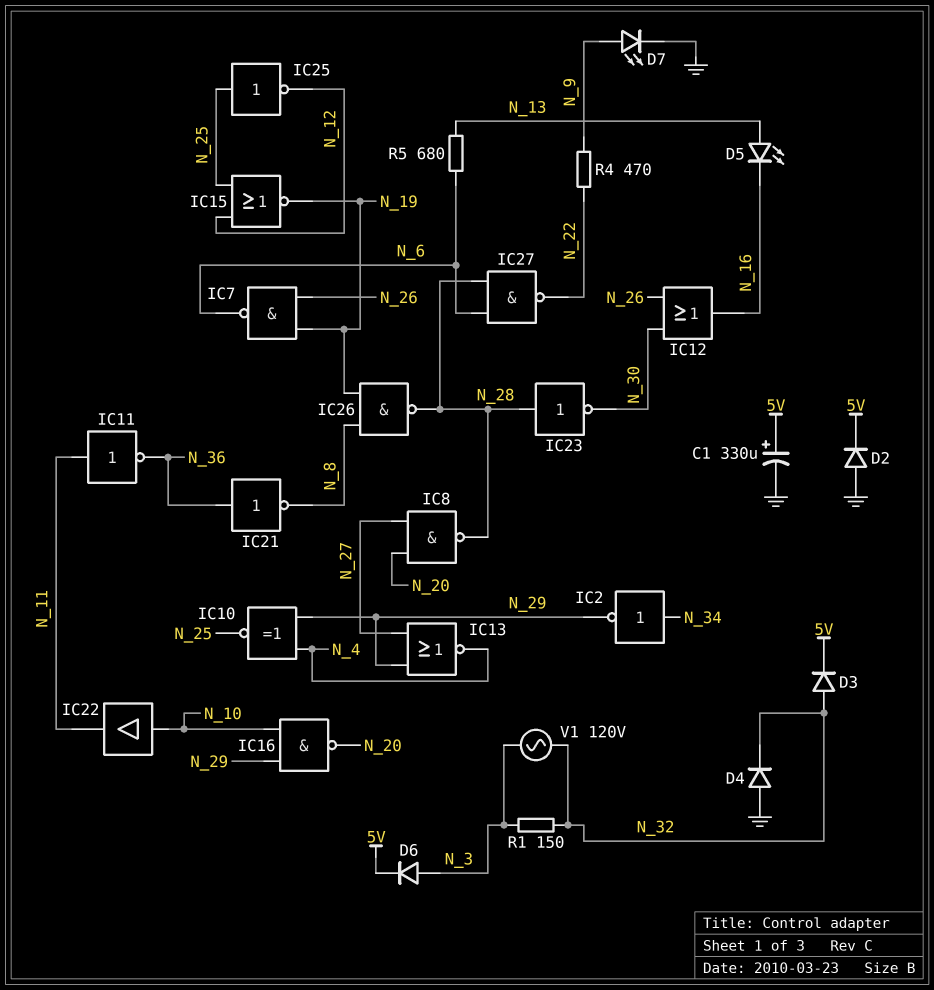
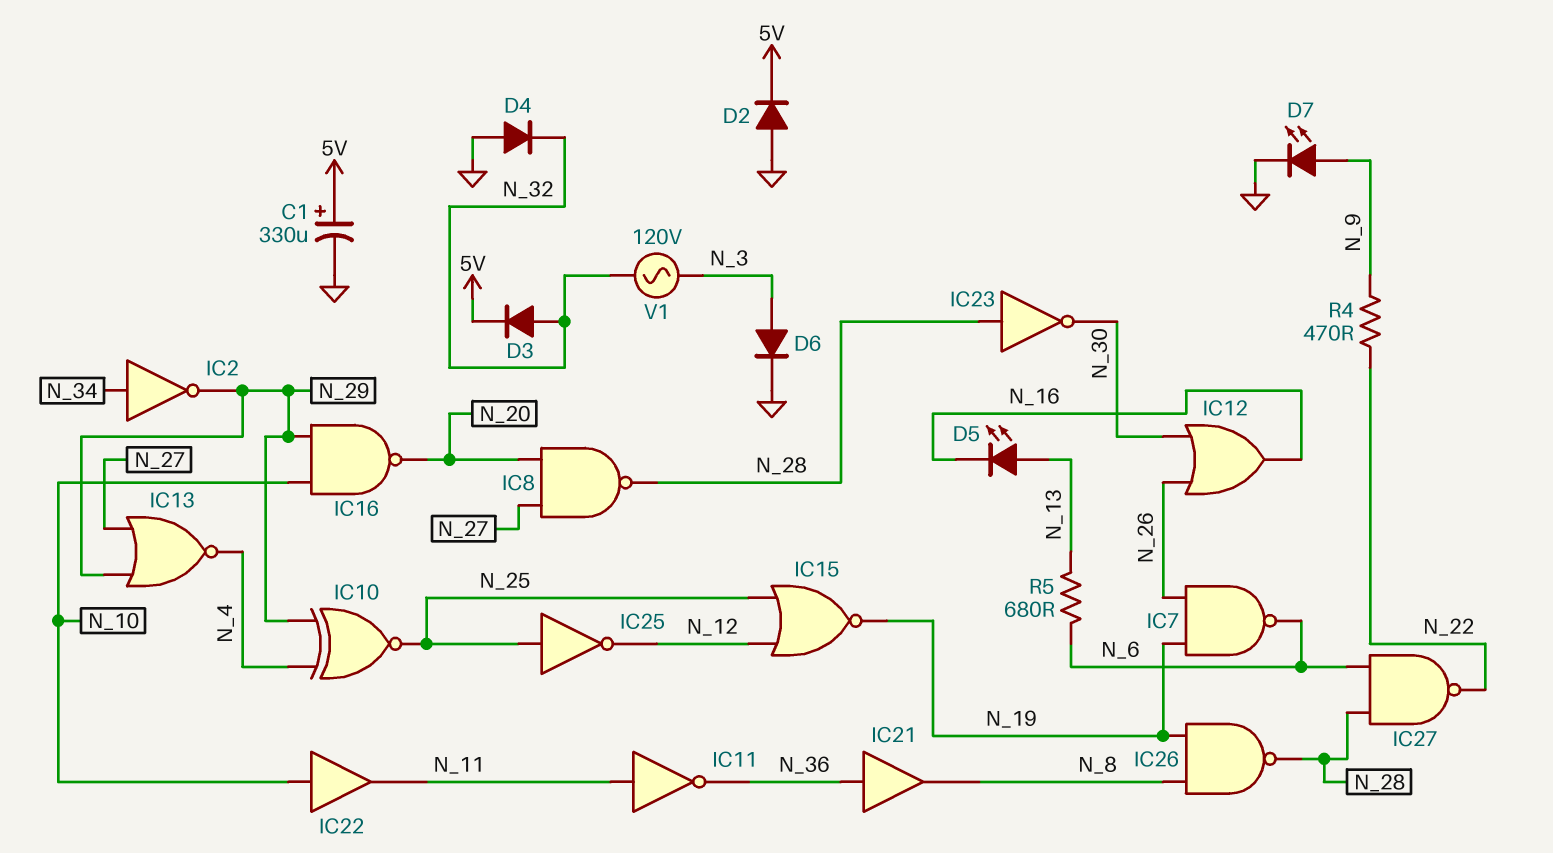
D6: diode (A N_3, K 5V) -> diode (A N_3, K GND)
IC21: NOT (in N_36, out N_8) -> buffer (in N_36, out N_8)
R1: 150 (N_3, N_32) -> none

